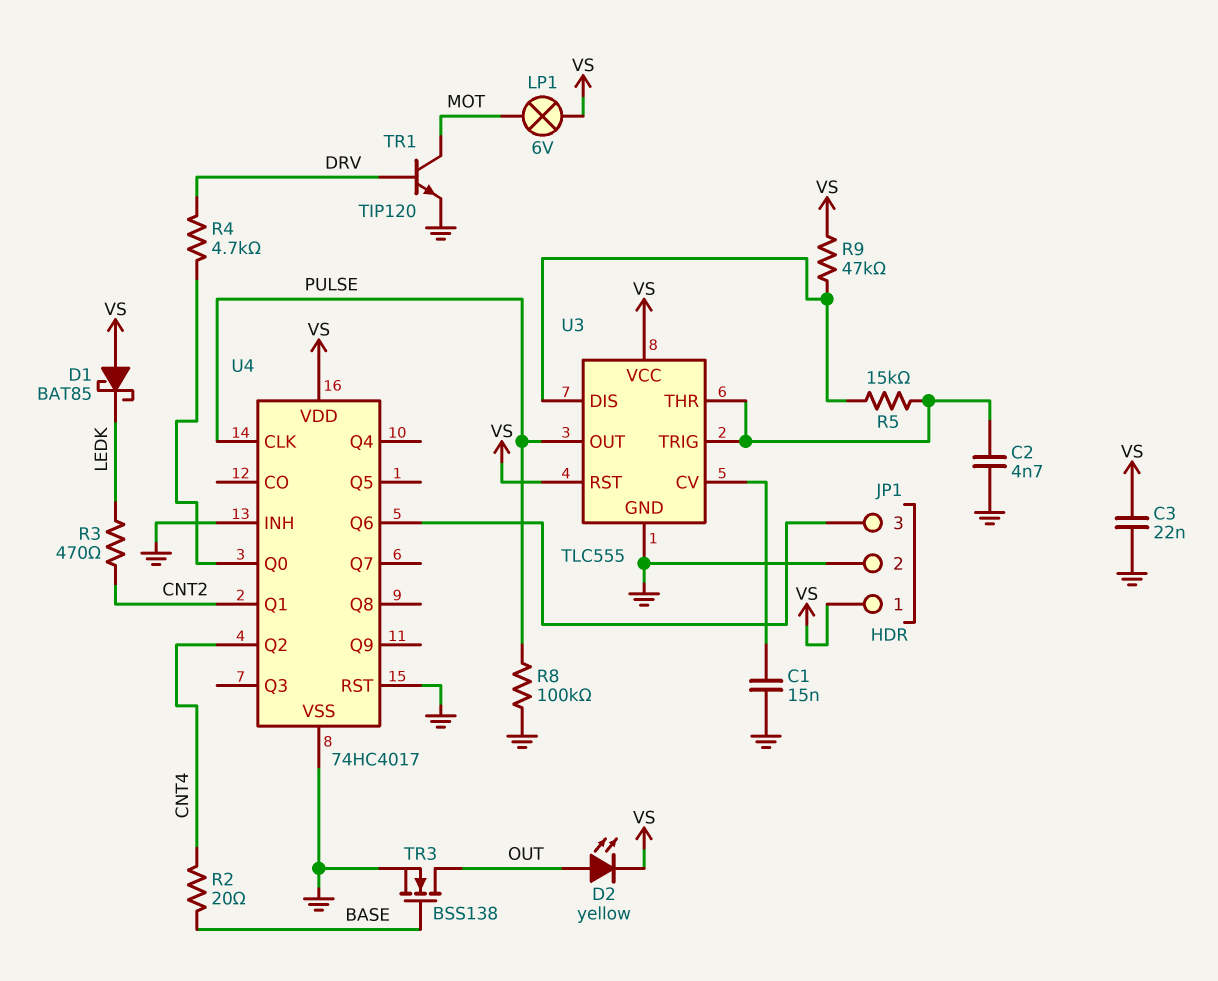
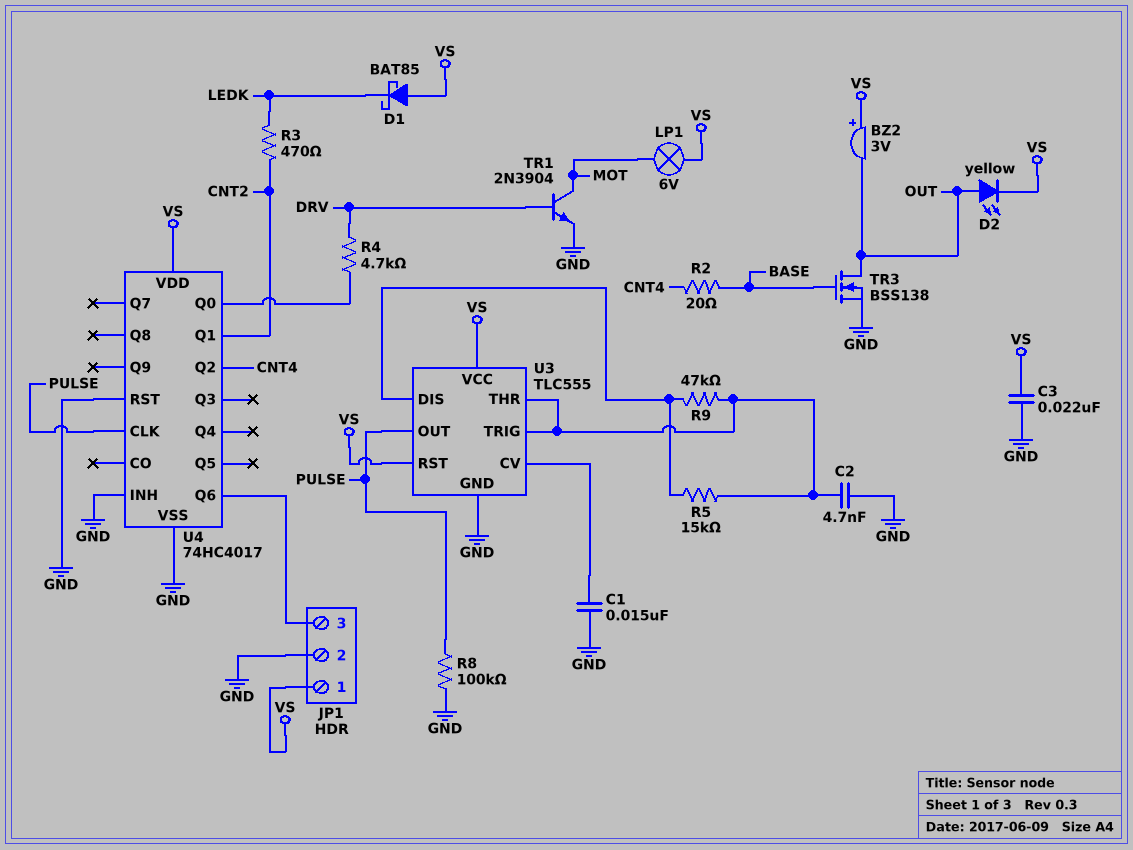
BZ2: none -> buzzer 3V (plus VS, minus OUT)
R9: 47k (U3/DIS, VS) -> 47k (U3/DIS, U3/THR)
TR1: NPN TIP120 (B DRV, C MOT, E GND) -> NPN 2N3904 (B DRV, C MOT, E GND)

